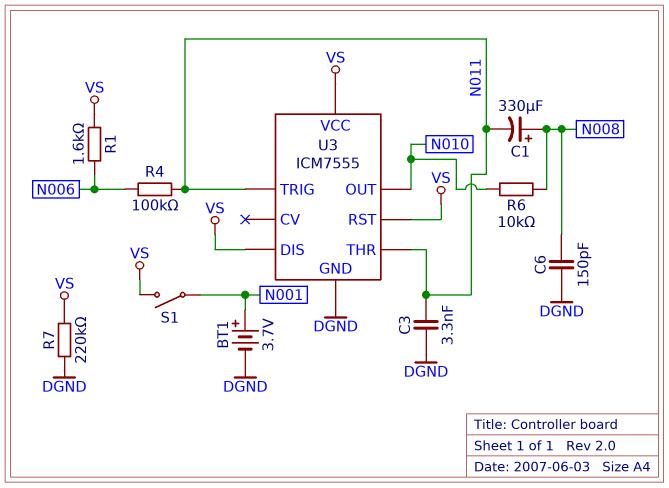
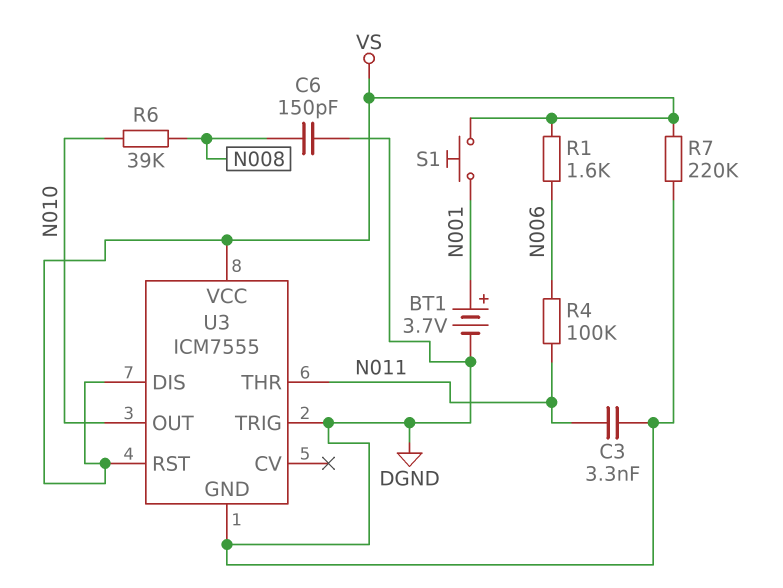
C1: 330uF (plus N008, minus N011) -> none
R6: 10k (N008, N010) -> 39k (N008, N010)
S1: switch (N001, VS) -> button (N001, VS)
U3 pin TRIG: N011 -> DGND

